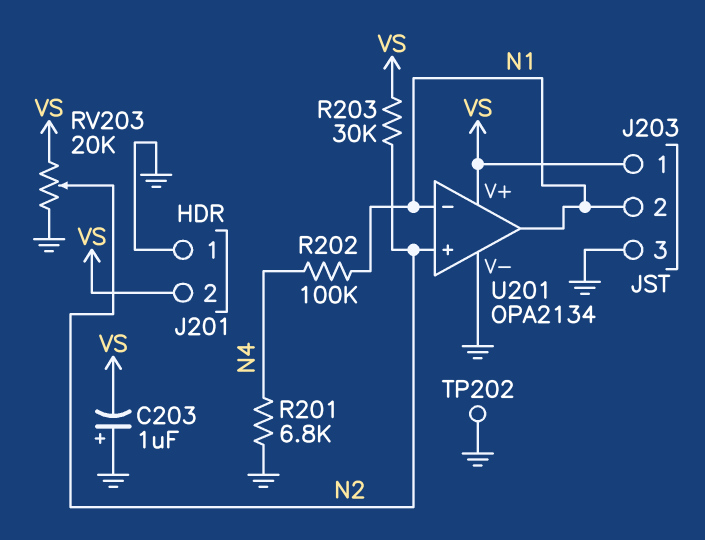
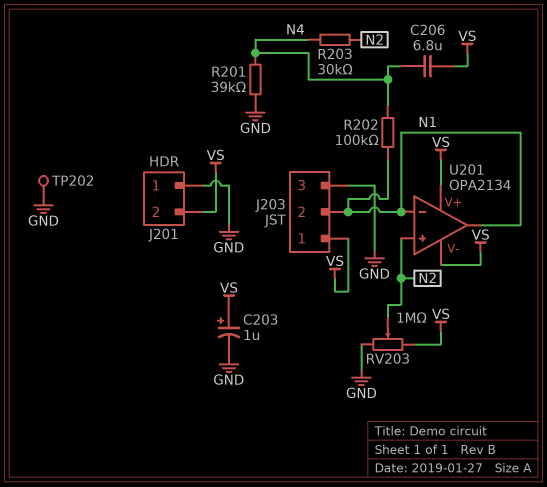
C203: 1uF (plus GND, minus VS) -> 1uF (plus VS, minus GND)
C206: none -> 6.8uF (N4, VS)
R201: 6.8k (GND, N4) -> 39k (GND, N4)
R203: 30k (N2, VS) -> 30k (N2, N4)
RV203: 20k (GND, VS, wiper N2) -> 1M (GND, VS, wiper N2)
U201 pin V-: GND -> VS

